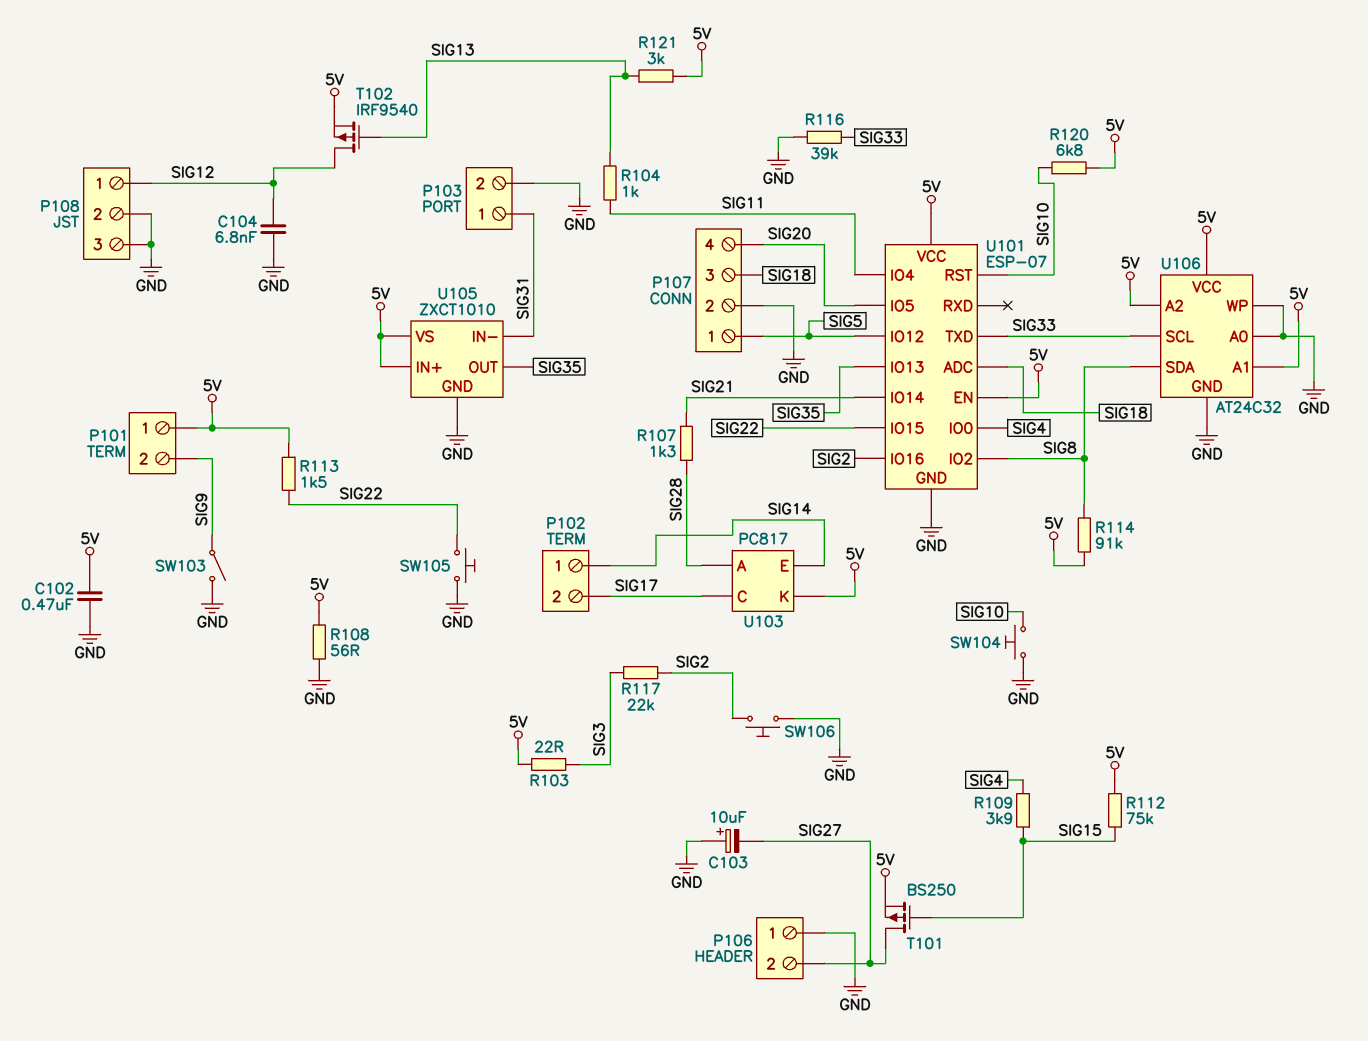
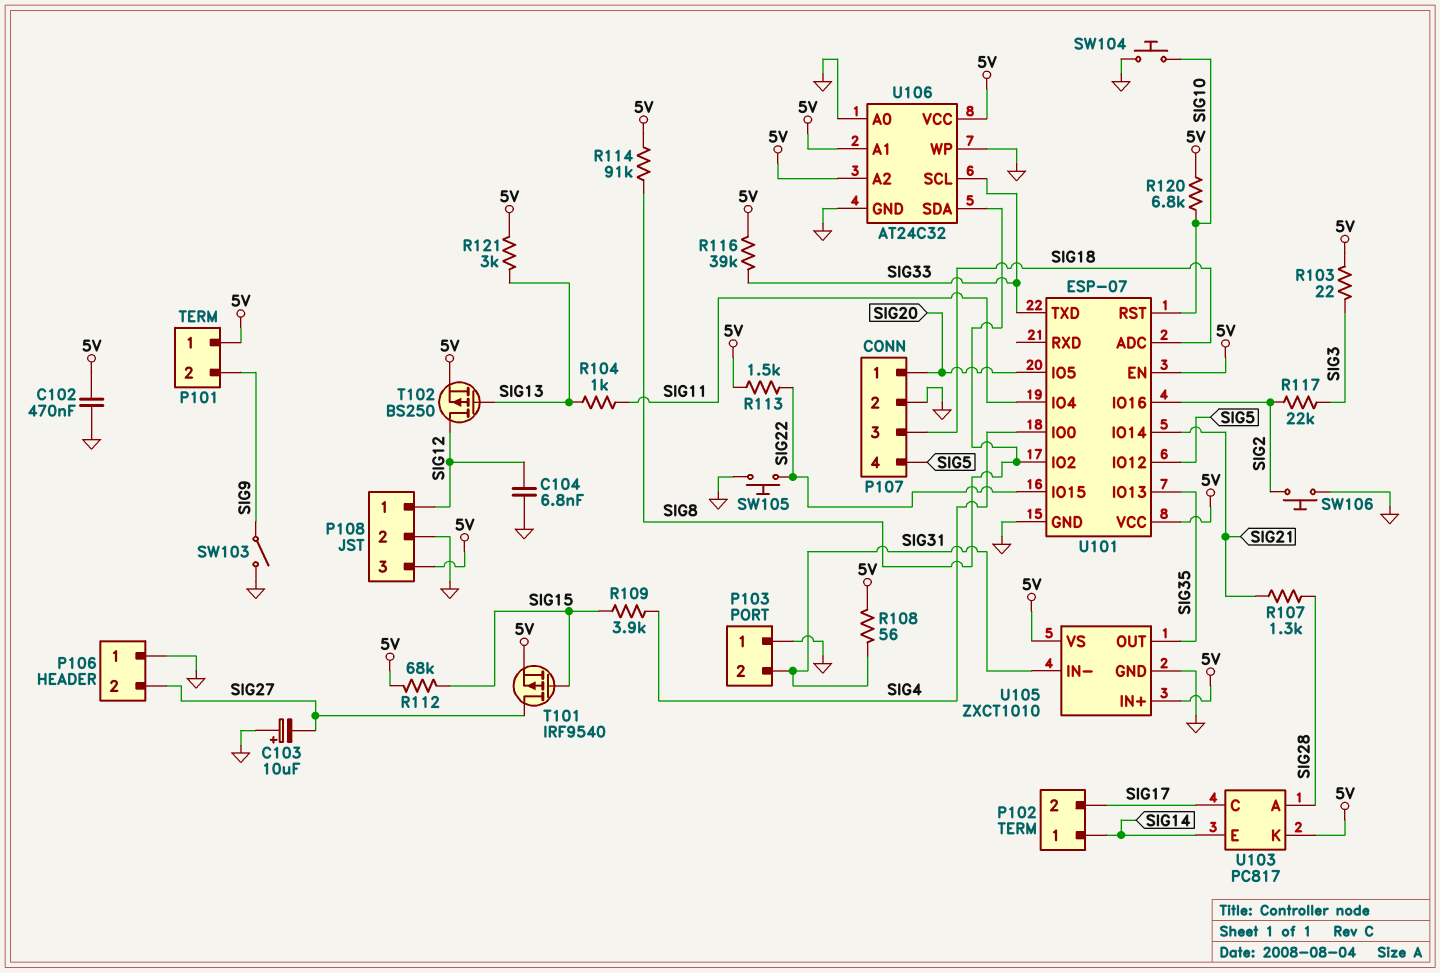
P103 pin 1: SIG31 -> GND
P103 pin 2: GND -> SIG31
P107 pin 1: SIG5 -> SIG20
P107 pin 4: SIG20 -> SIG5
P108 pin 3: GND -> 5V
R108: 56 (5V, GND) -> 56 (5V, SIG31)
R112: 75k (5V, SIG15) -> 68k (5V, SIG15)
R116: 39k (GND, SIG33) -> 39k (5V, SIG33)
T101: PMOS BS250 (G SIG15, D SIG27, S 5V) -> PMOS IRF9540 (G SIG15, D SIG27, S 5V)
T102: PMOS IRF9540 (G SIG13, D SIG12, S 5V) -> PMOS BS250 (G SIG13, D SIG12, S 5V)

